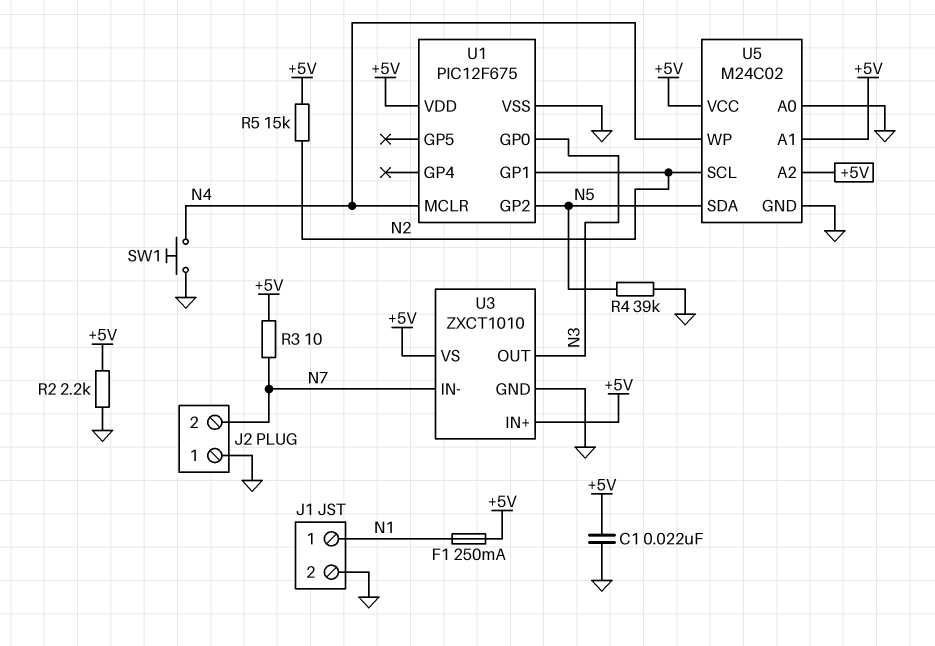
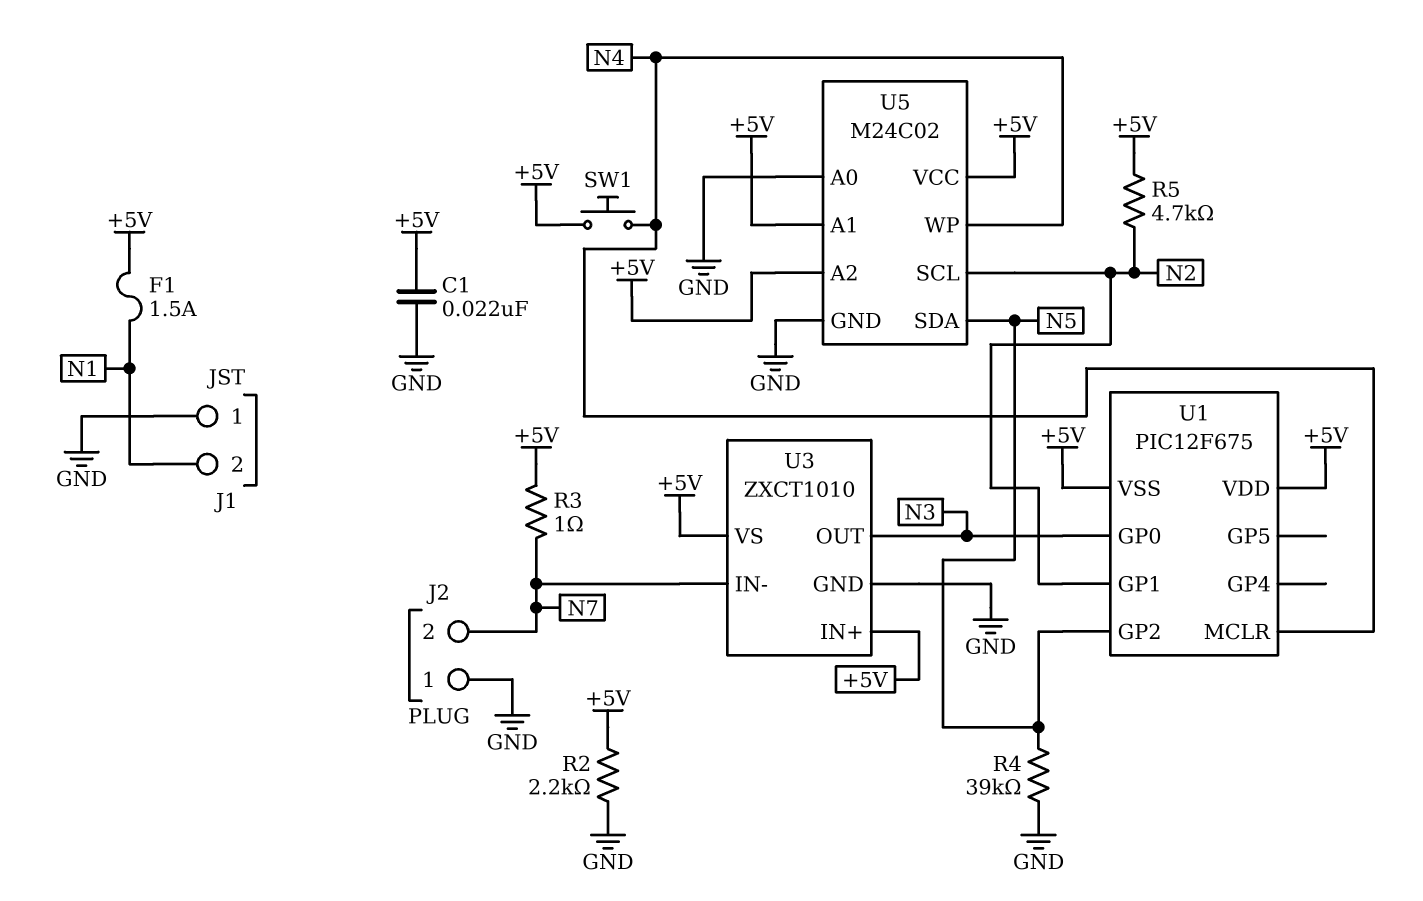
F1: 250mA (+5V, N1) -> 1.5A (+5V, N1)
J1 pin 1: N1 -> GND
J1 pin 2: GND -> N1
R3: 10 (+5V, N7) -> 1 (+5V, N7)
R5: 15k (+5V, N2) -> 4.7k (+5V, N2)
SW1: button (GND, N4) -> button (+5V, N4)
U1 pin VSS: GND -> +5V

